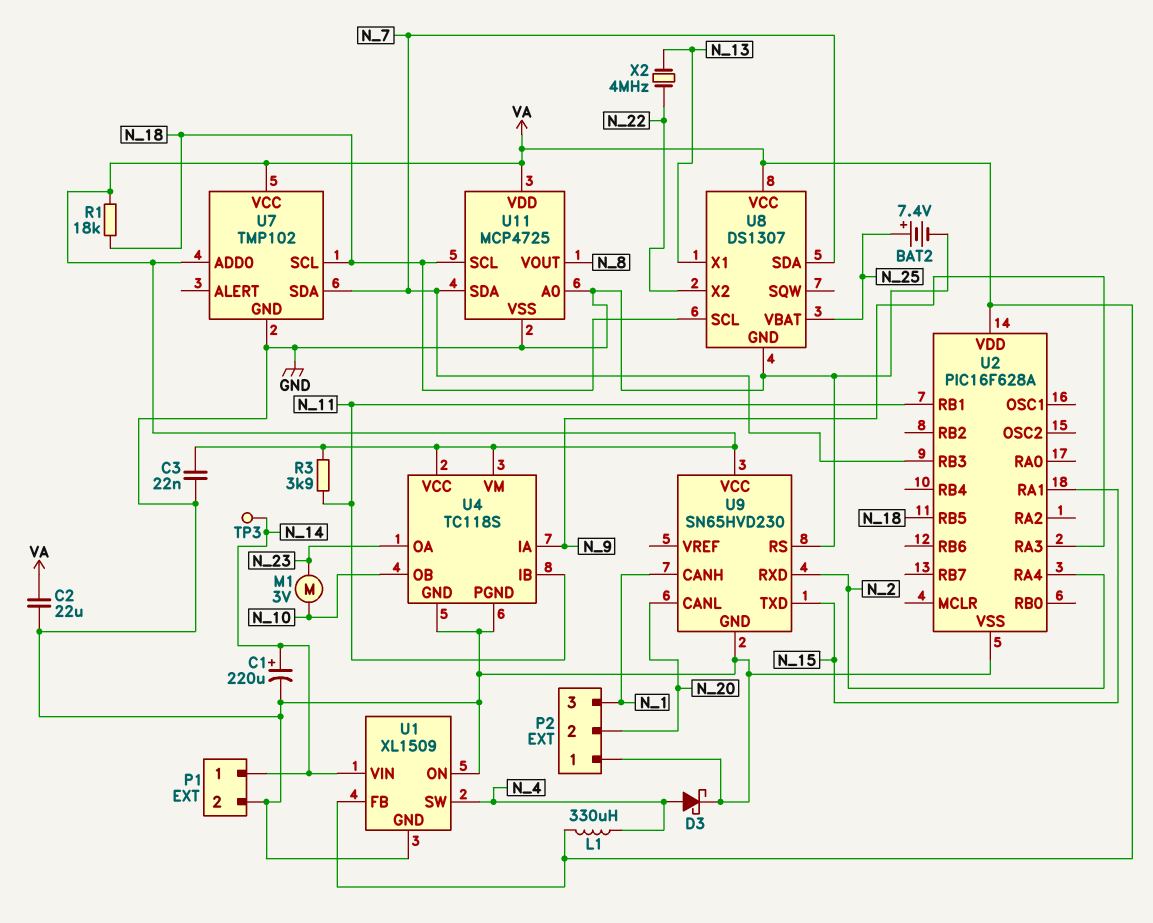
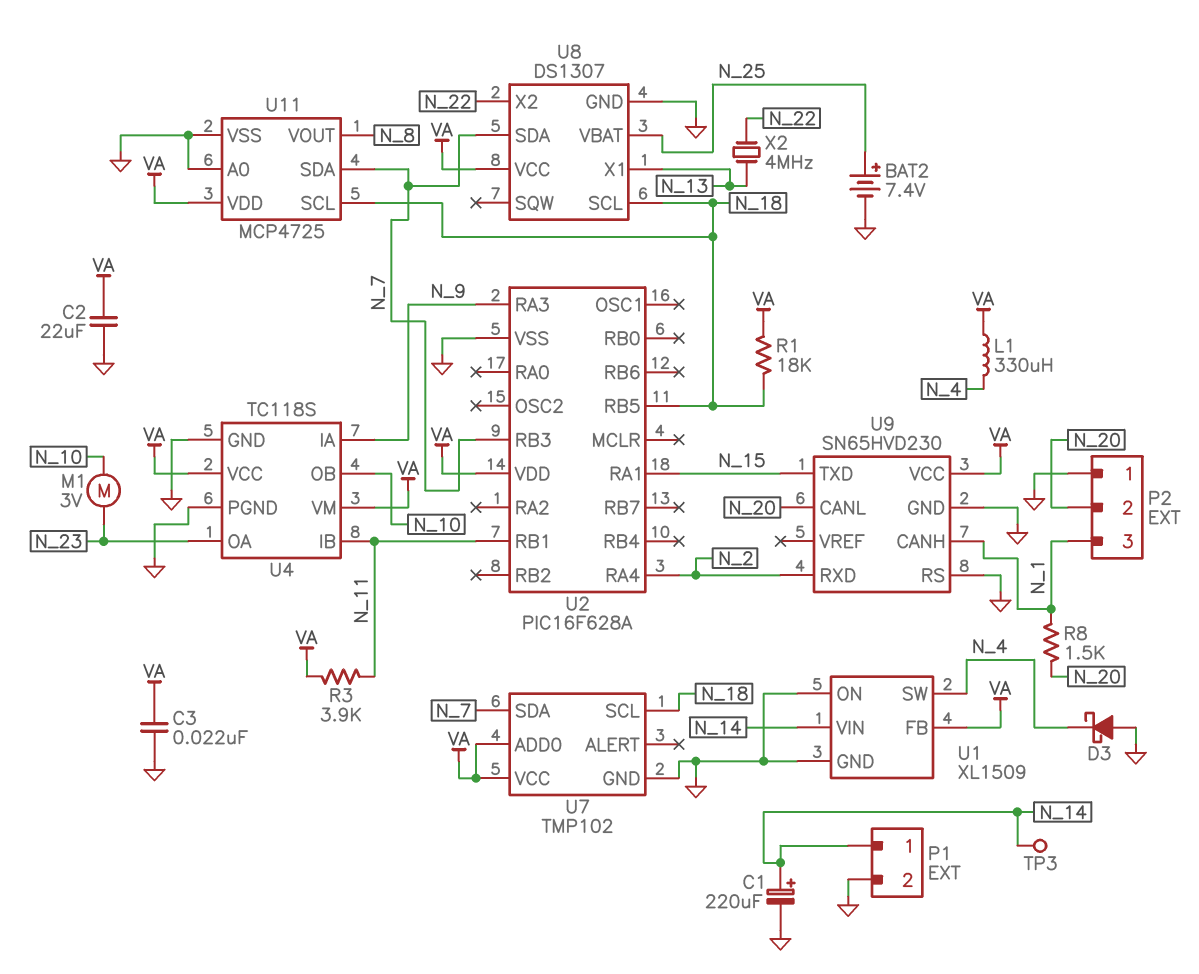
D3: schottky (A N_4, K GND) -> schottky (A GND, K N_4)
R8: none -> 1.5k (N_1, N_20)

